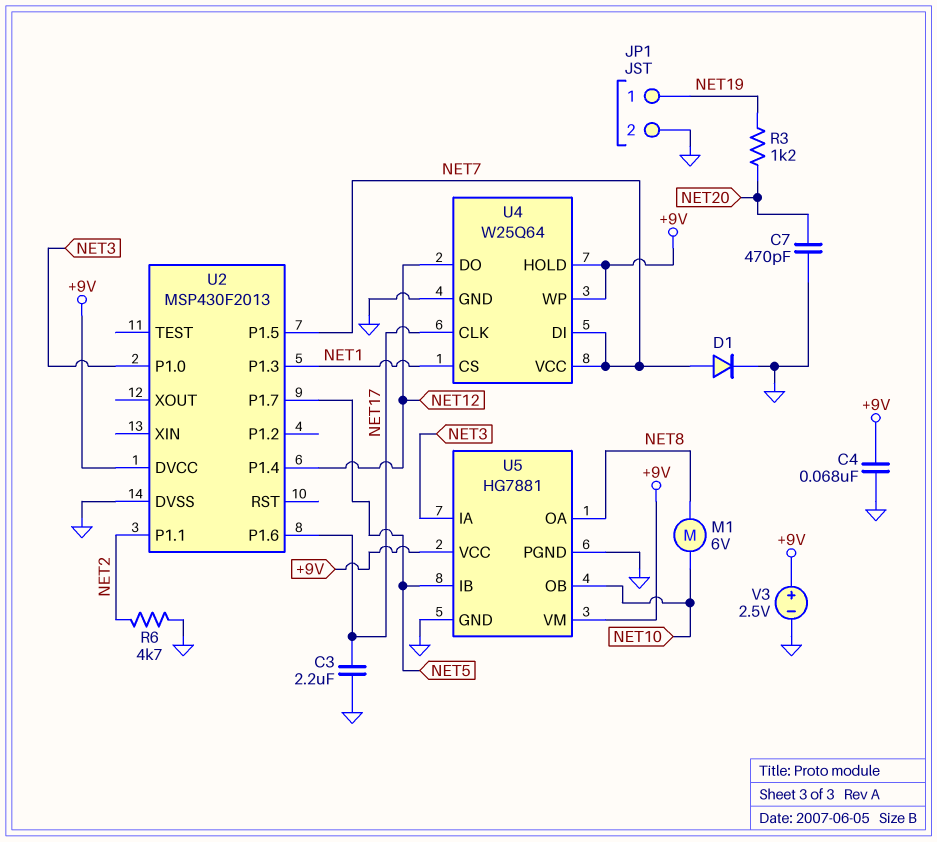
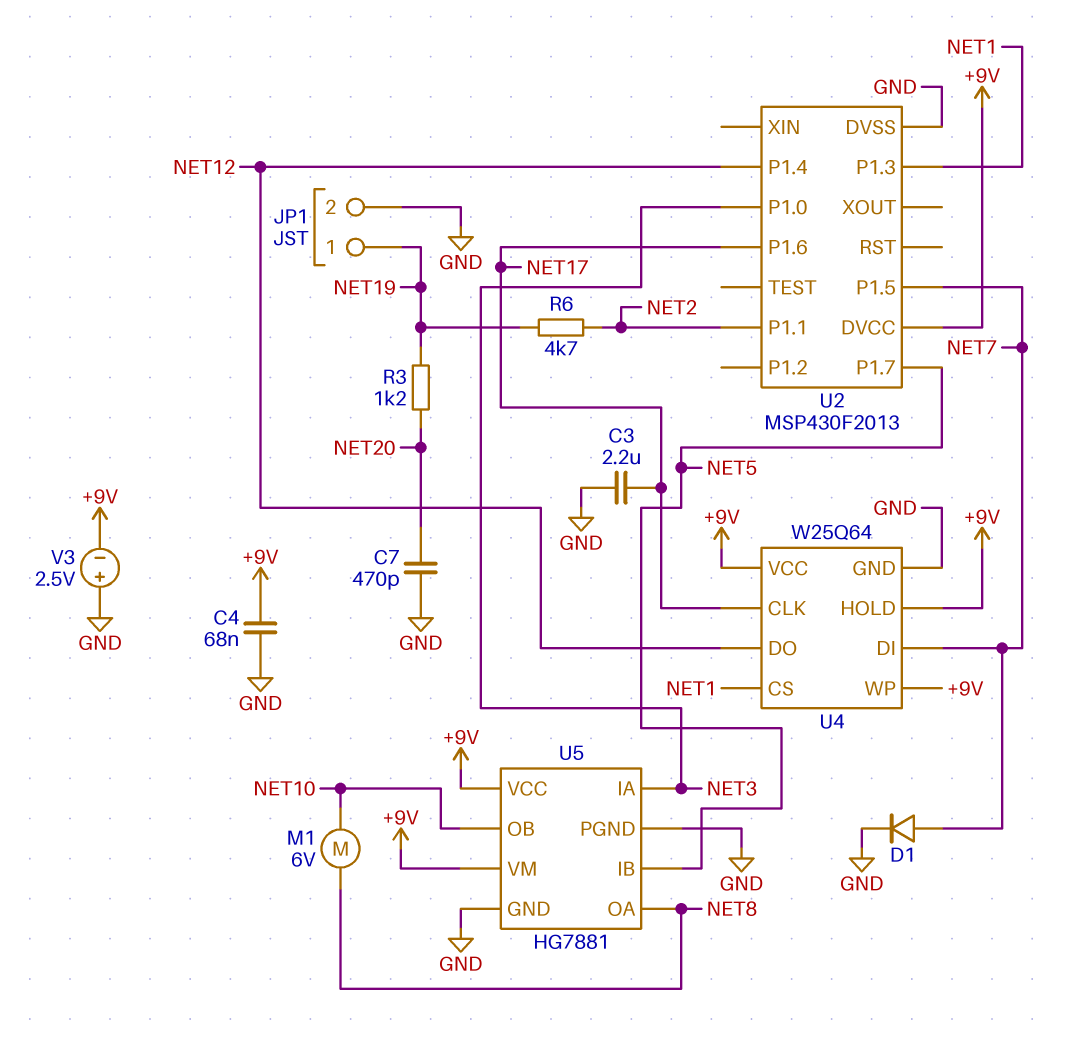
R6: 4.7k (GND, NET2) -> 4.7k (NET2, NET19)
U4 pin VCC: NET7 -> +9V
V3: 2.5V (plus +9V, minus GND) -> 2.5V (plus GND, minus +9V)

